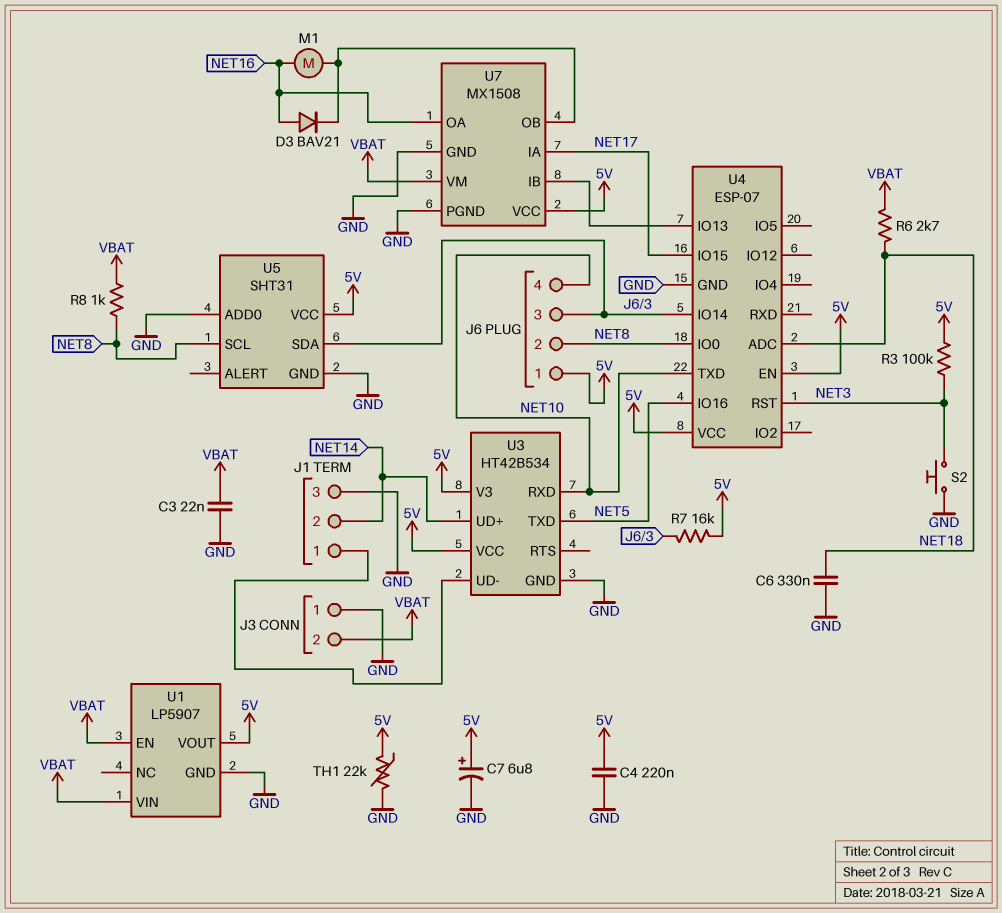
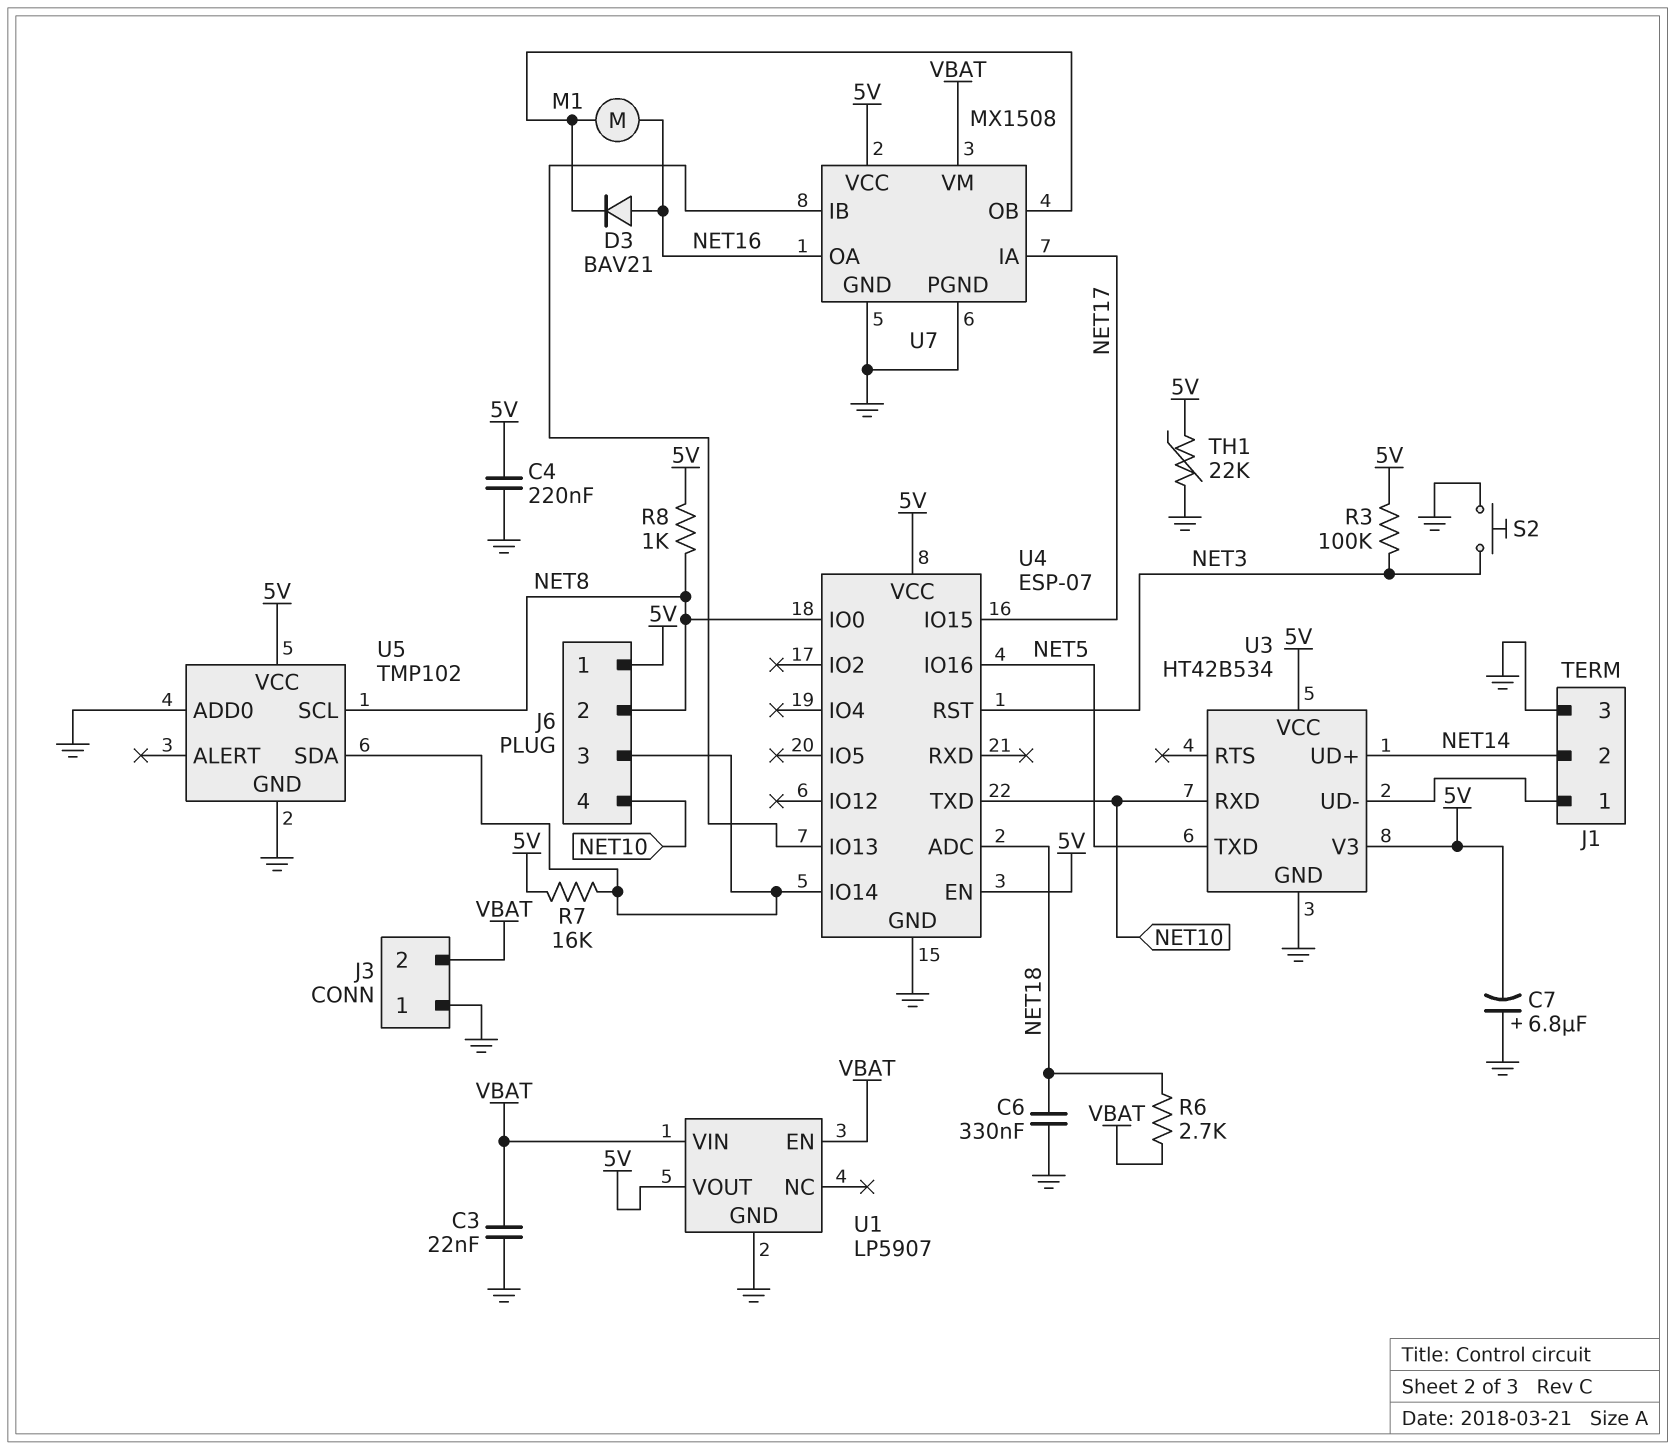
C7: 6.8uF (plus 5V, minus GND) -> 6.8uF (plus GND, minus 5V)
R8: 1k (NET8, VBAT) -> 1k (5V, NET8)
U5: SHT31 -> TMP102

